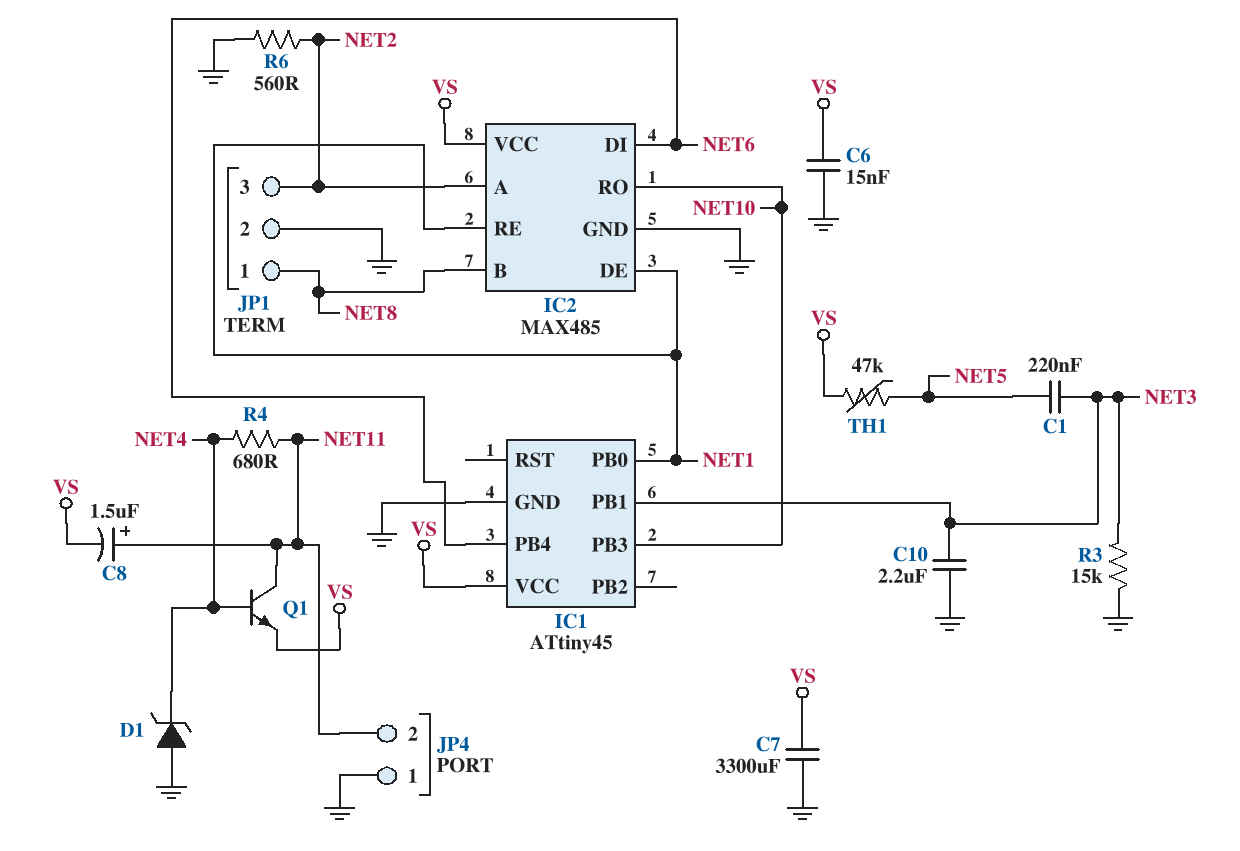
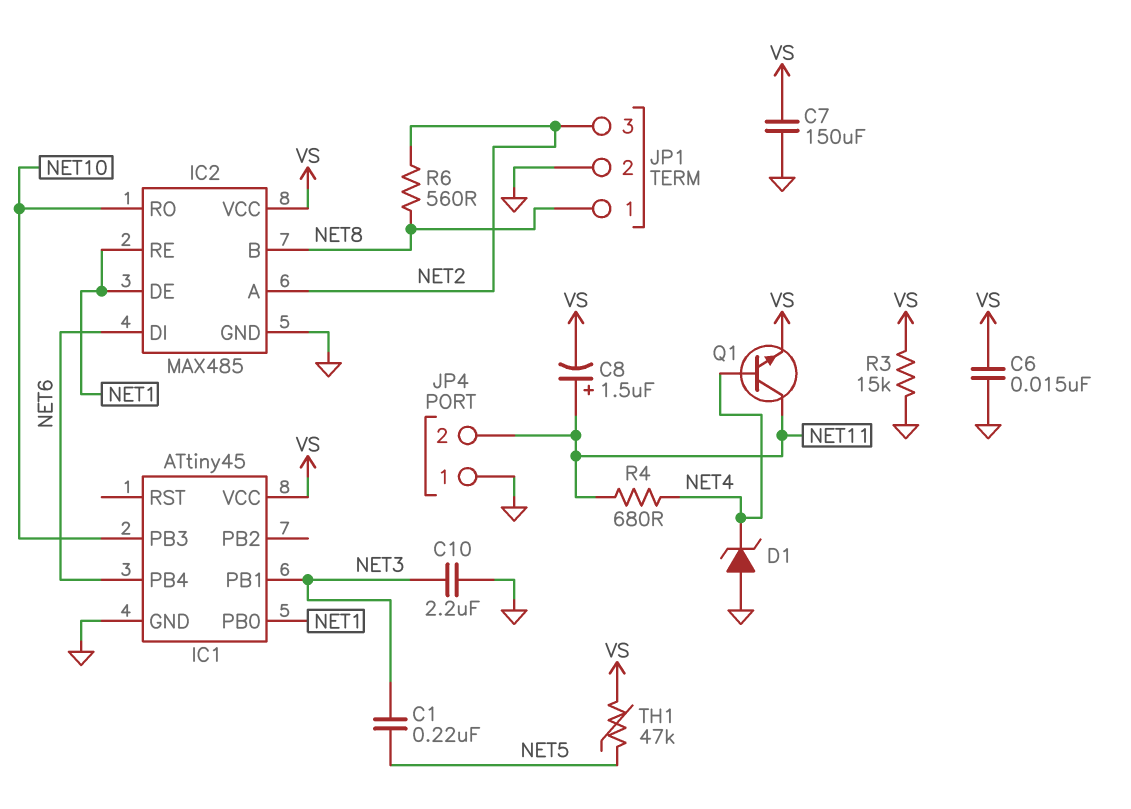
C7: 3300uF (GND, VS) -> 150uF (GND, VS)
R3: 15k (GND, NET3) -> 15k (GND, VS)
R6: 560 (GND, NET2) -> 560 (NET2, NET8)

